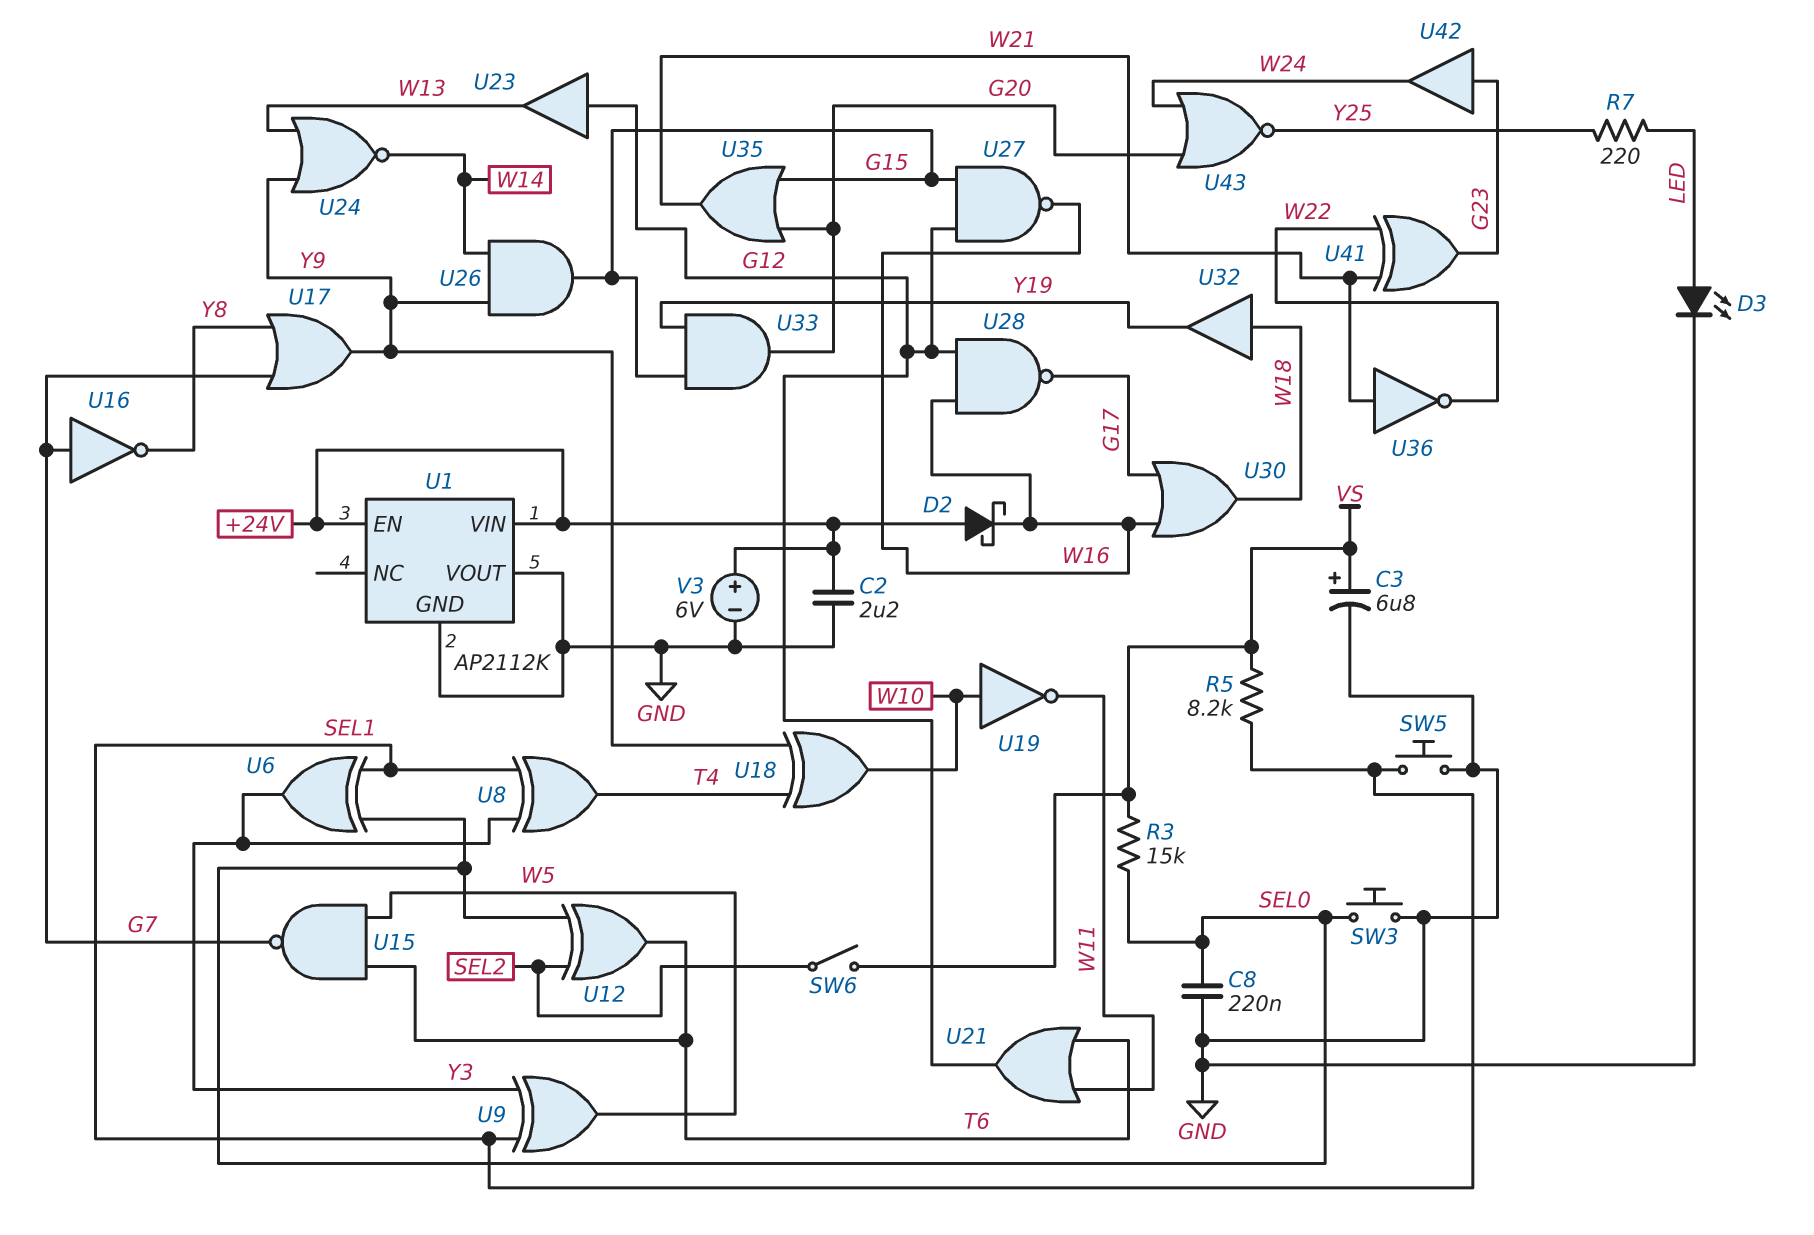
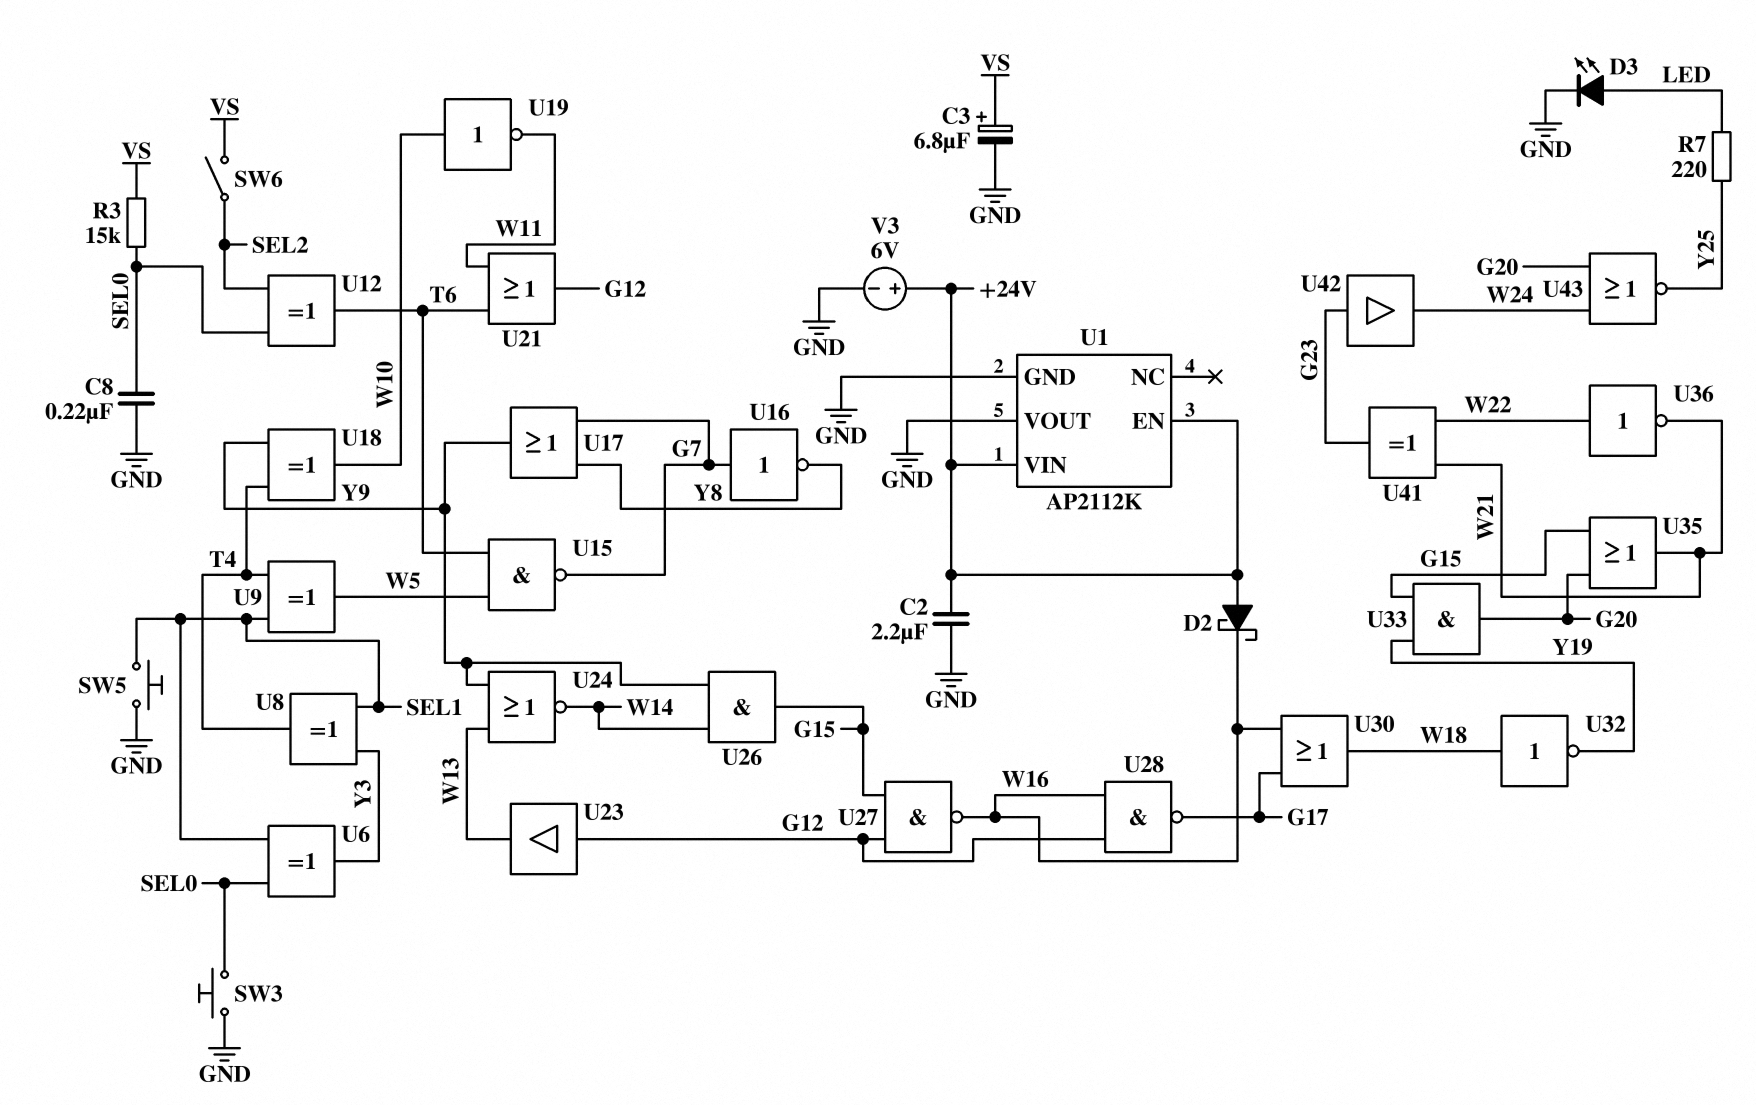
R5: 8.2k (SEL1, VS) -> none
U9: XOR (in SEL1, in Y3, out W5) -> XOR (in SEL1, in T4, out W5)
U32: buffer (in W18, out Y19) -> NOT (in W18, out Y19)
U36: NOT (in W21, out W22) -> NOT (in W22, out W21)

